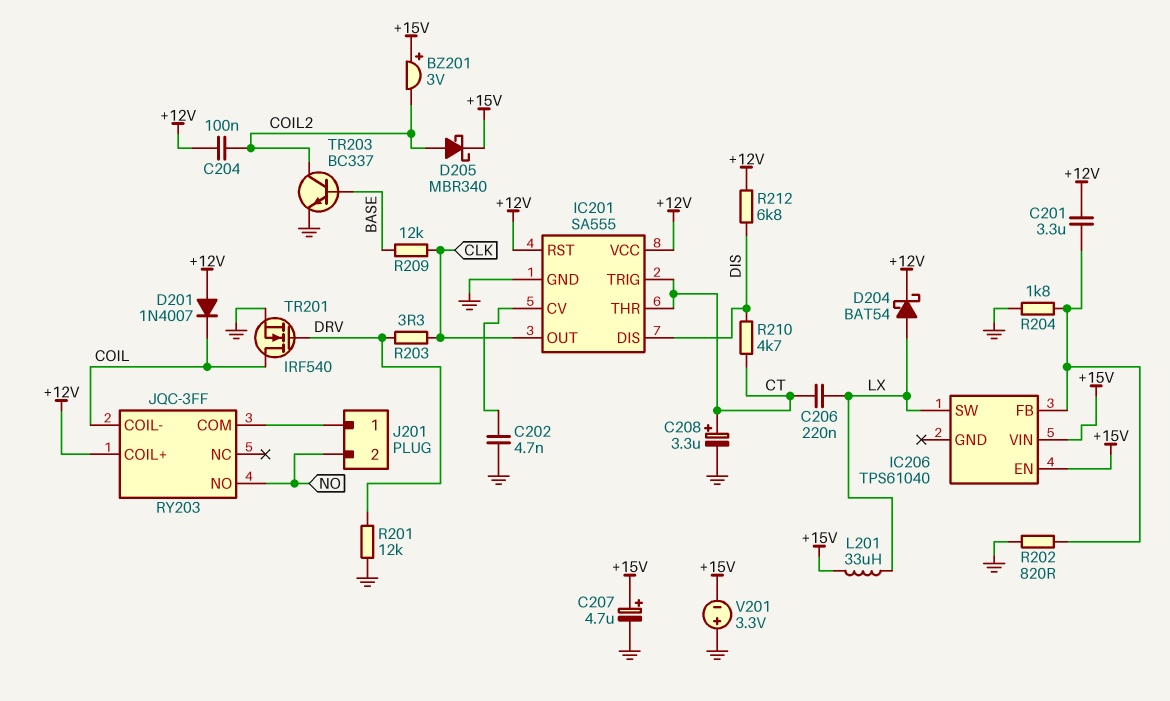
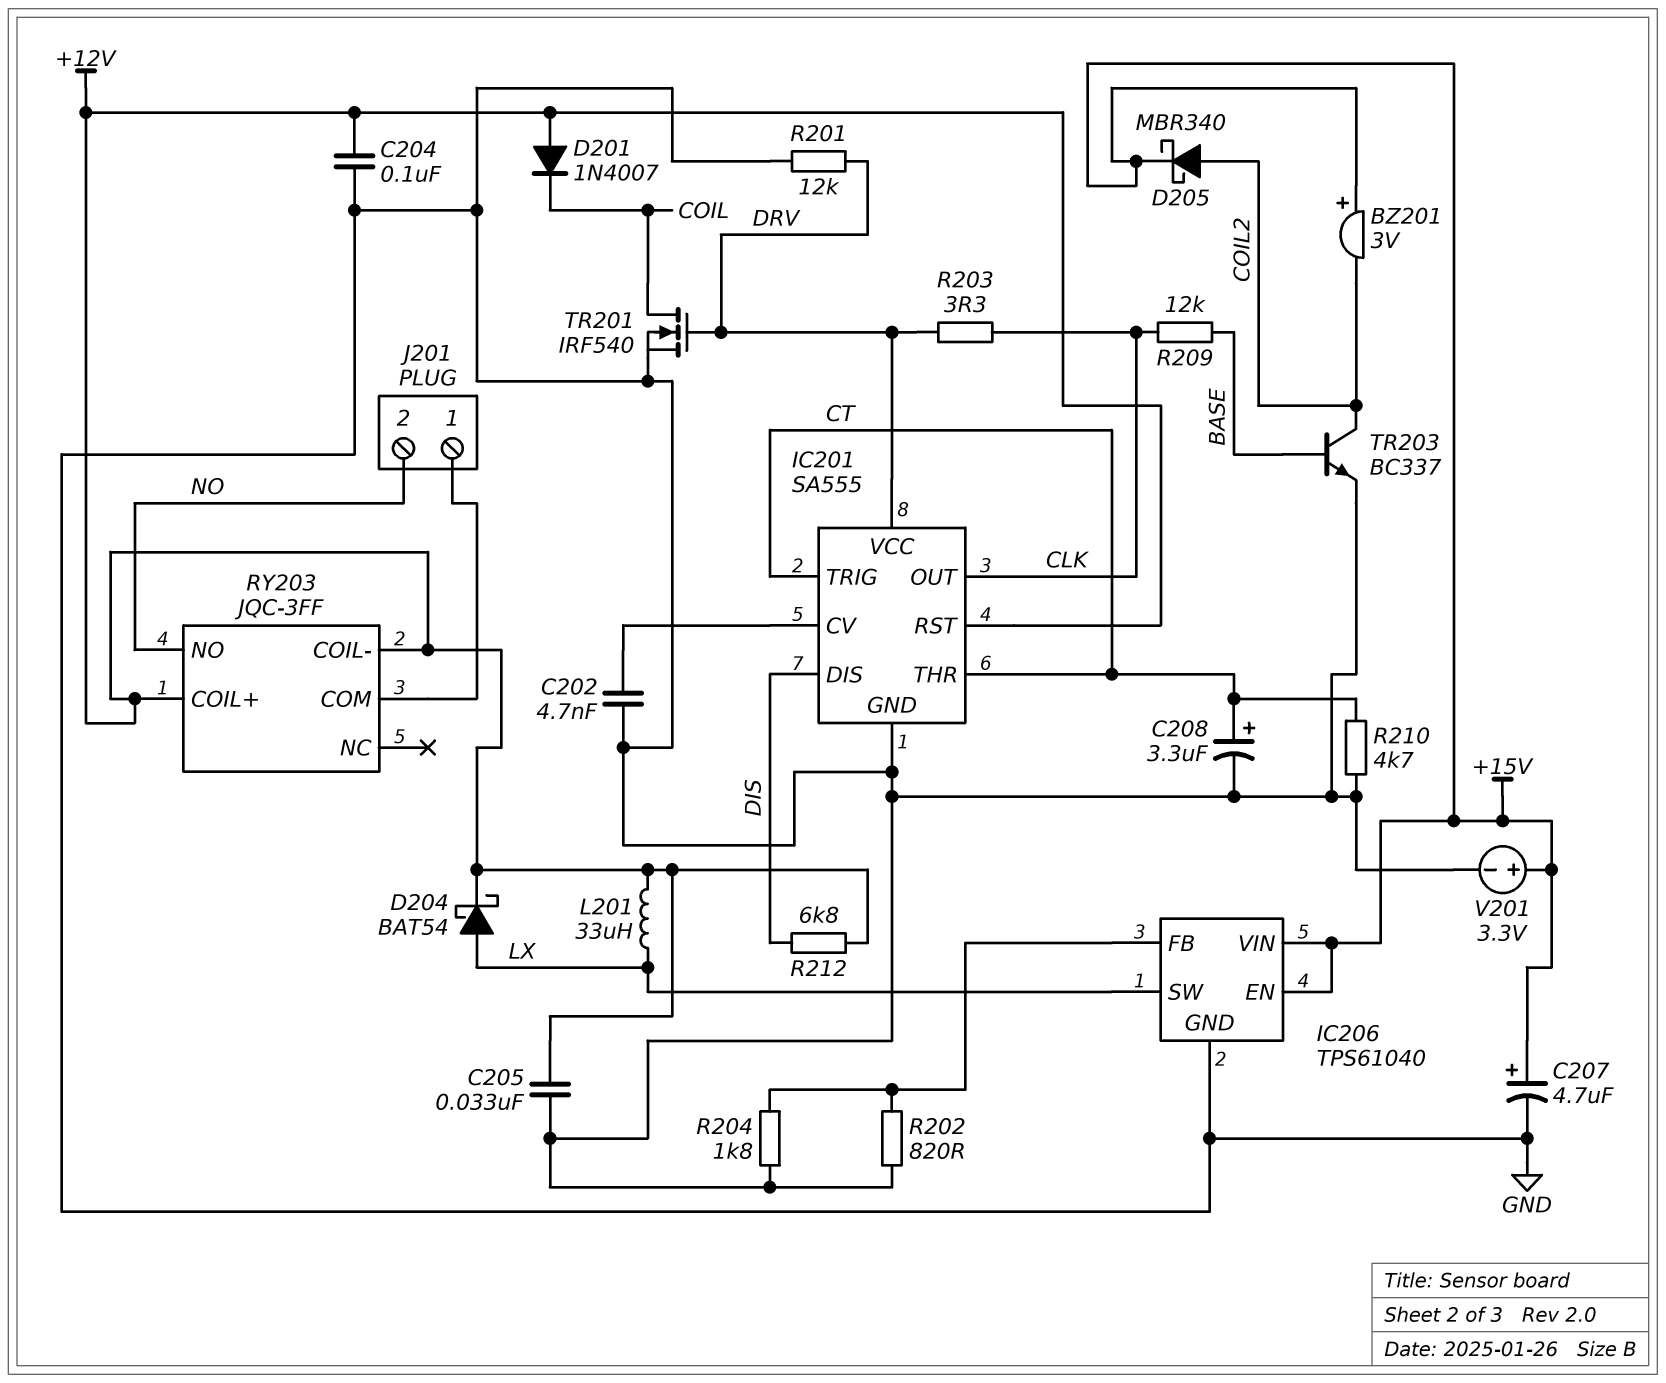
C201: 3.3uF (+12V, IC206/FB) -> none
C204: 100nF (+12V, COIL2) -> 100nF (+12V, GND)
C205: none -> 33nF (+12V, GND)
C206: 220nF (CT, LX) -> none
IC201 pin VCC: +12V -> DRV
IC206 pin GND: none -> GND
L201: 33uH (+15V, LX) -> 33uH (+12V, LX)
R210: 4.7k (CT, DIS) -> 4.7k (CT, GND)
RY203 pin COIL-: COIL -> +12V
V201: 3.3V (plus GND, minus +15V) -> 3.3V (plus +15V, minus GND)

